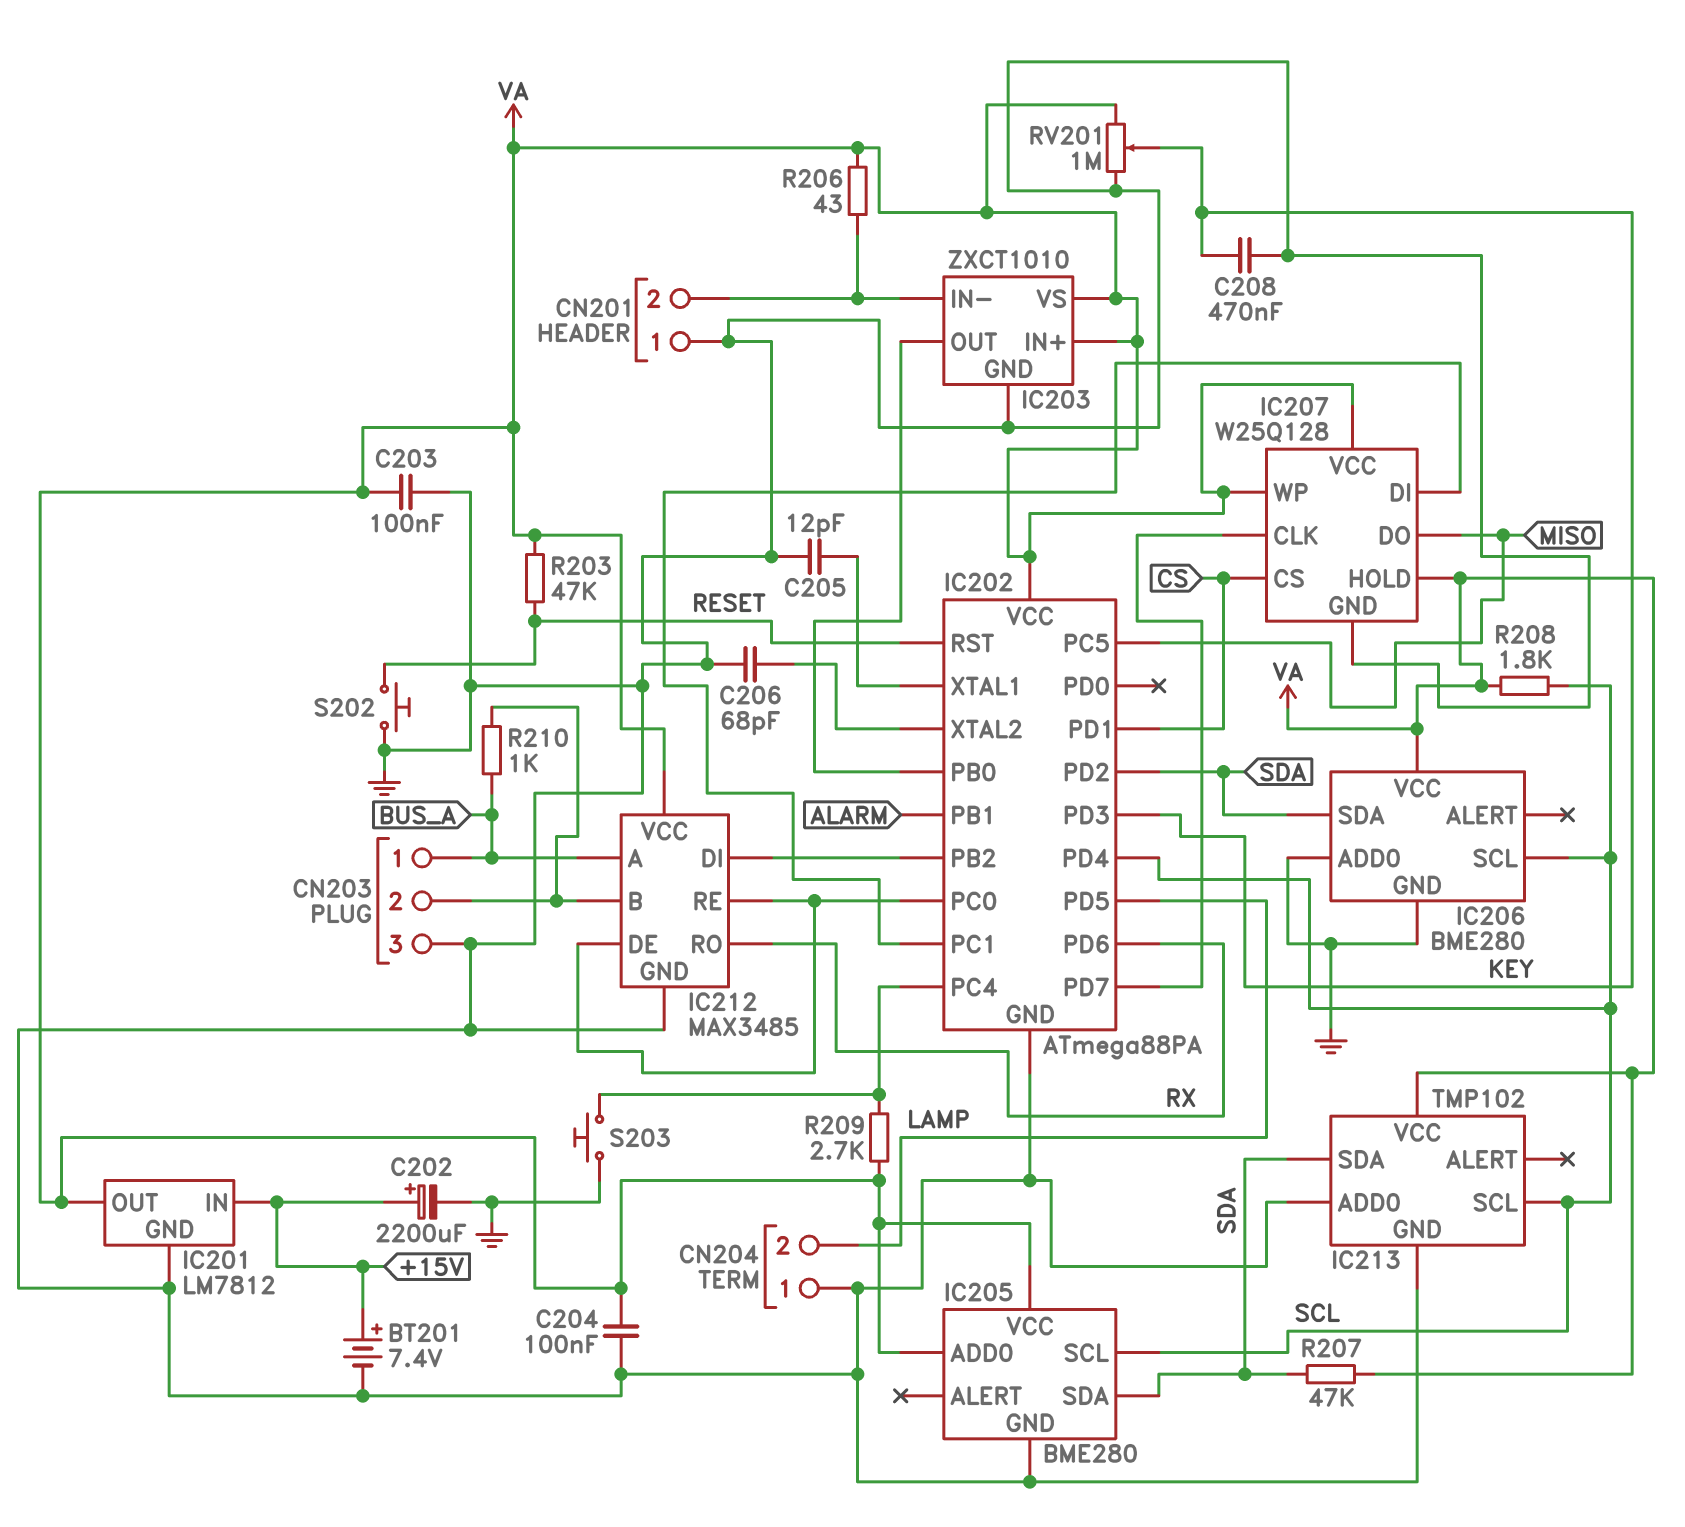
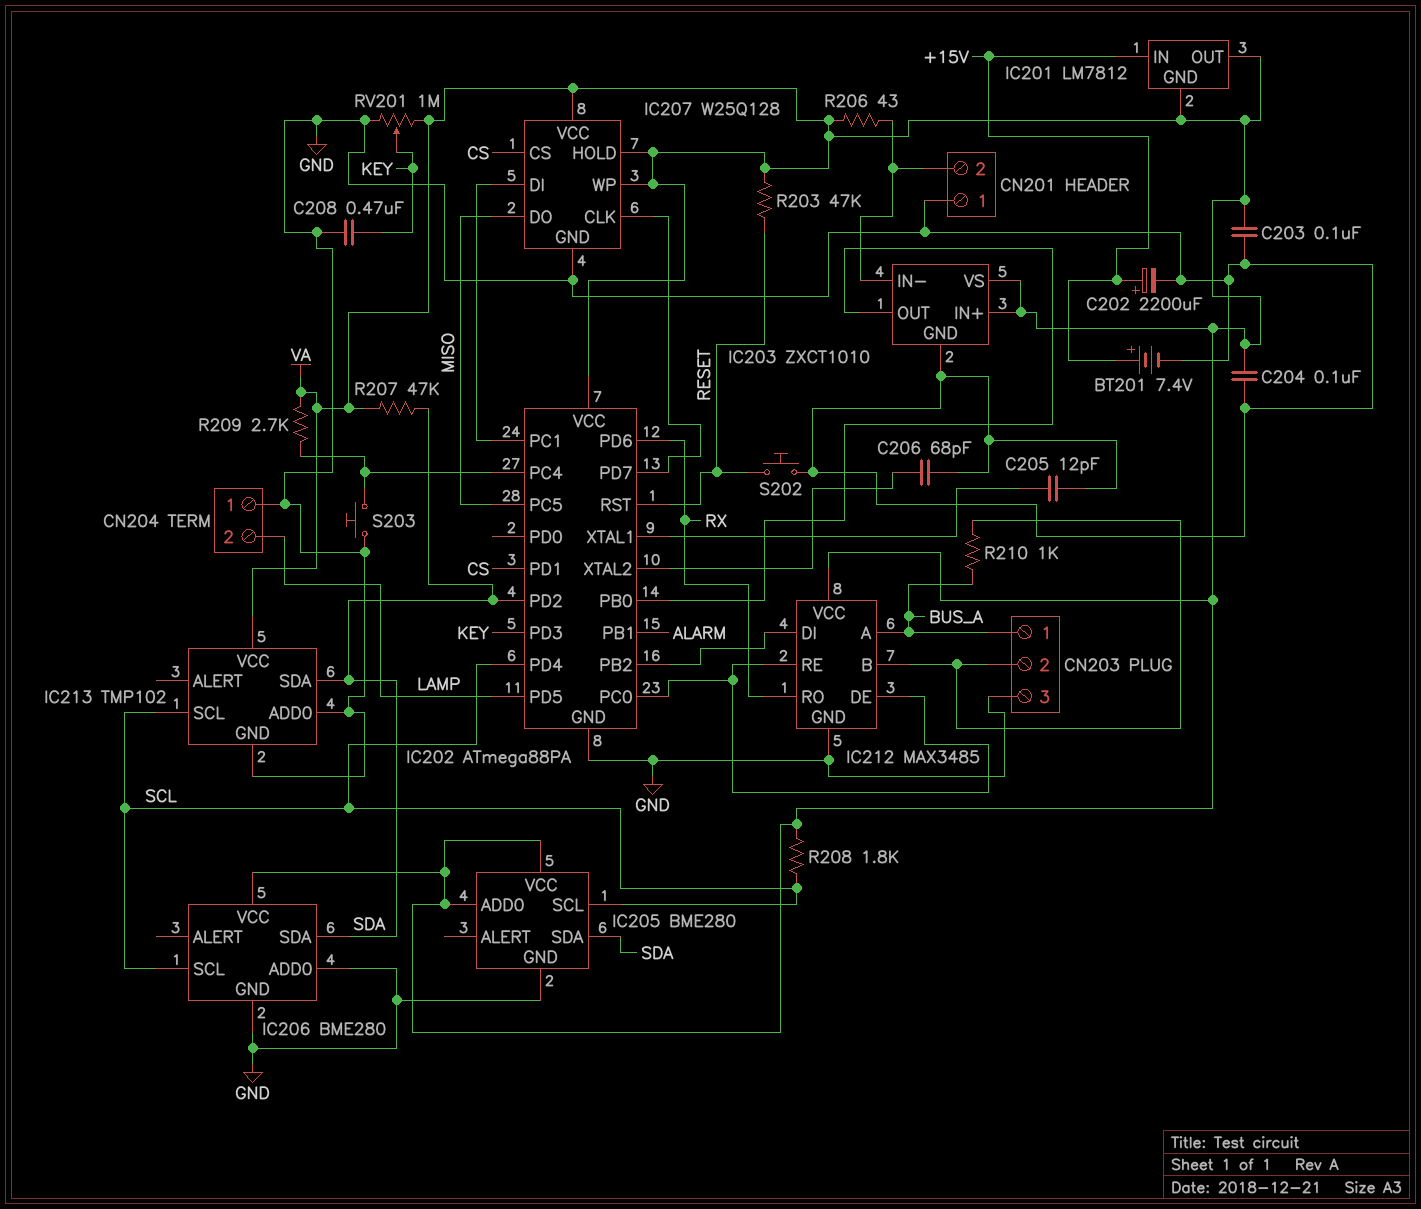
IC201 pin GND: GND -> VA

